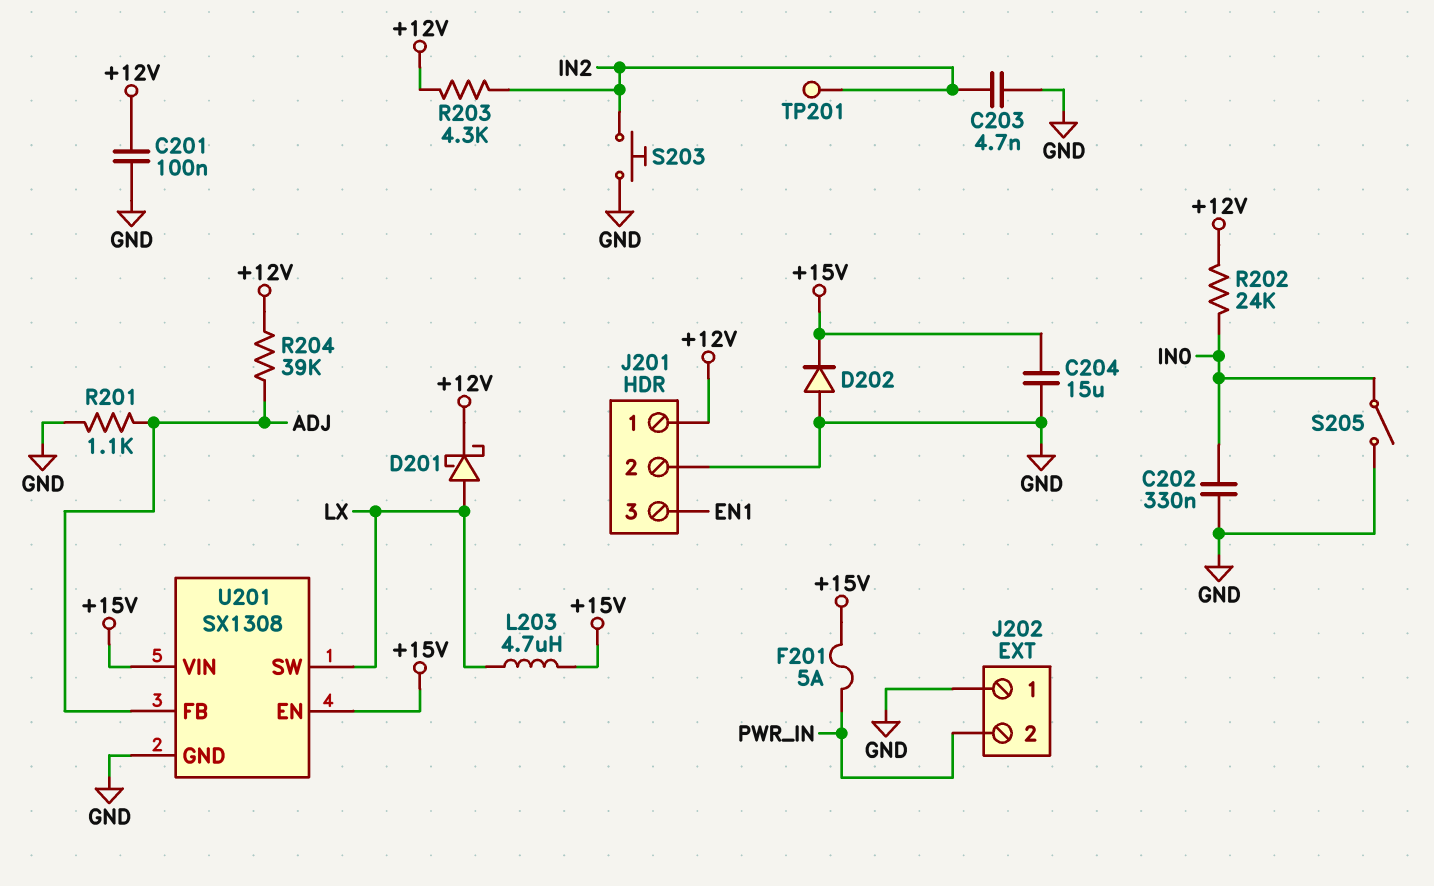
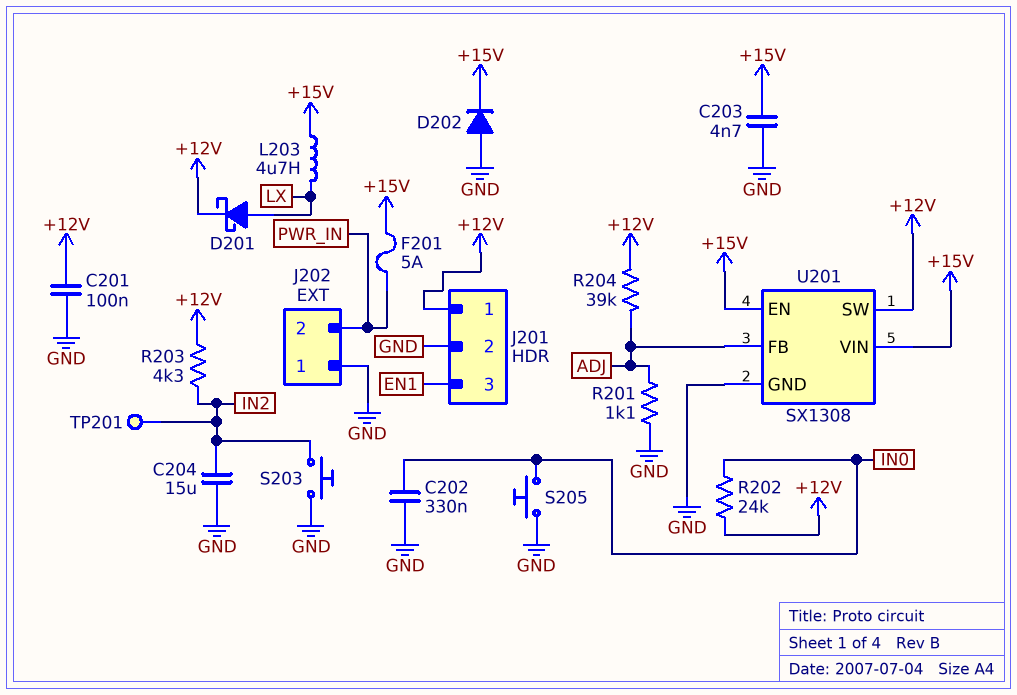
C203: 4.7nF (GND, IN2) -> 4.7nF (+15V, GND)
C204: 15uF (+15V, GND) -> 15uF (GND, IN2)
S205: switch (GND, IN0) -> button (GND, IN0)
U201 pin SW: LX -> +12V

